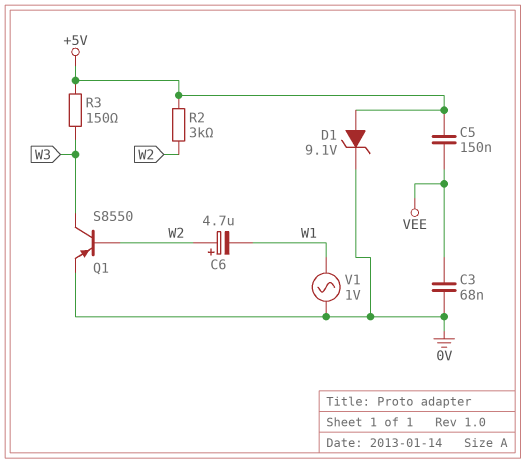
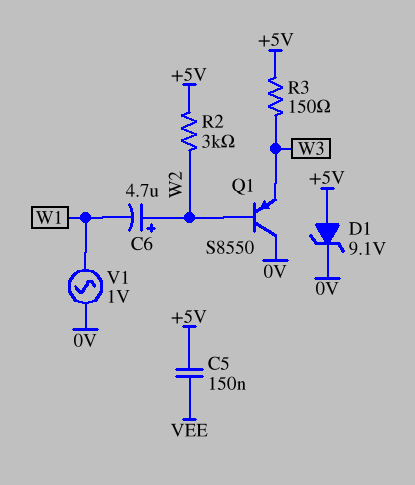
C3: 68nF (0V, VEE) -> none
Q1: PNP S8550 (B W2, C W3, E 0V) -> PNP S8550 (B W2, C 0V, E W3)

